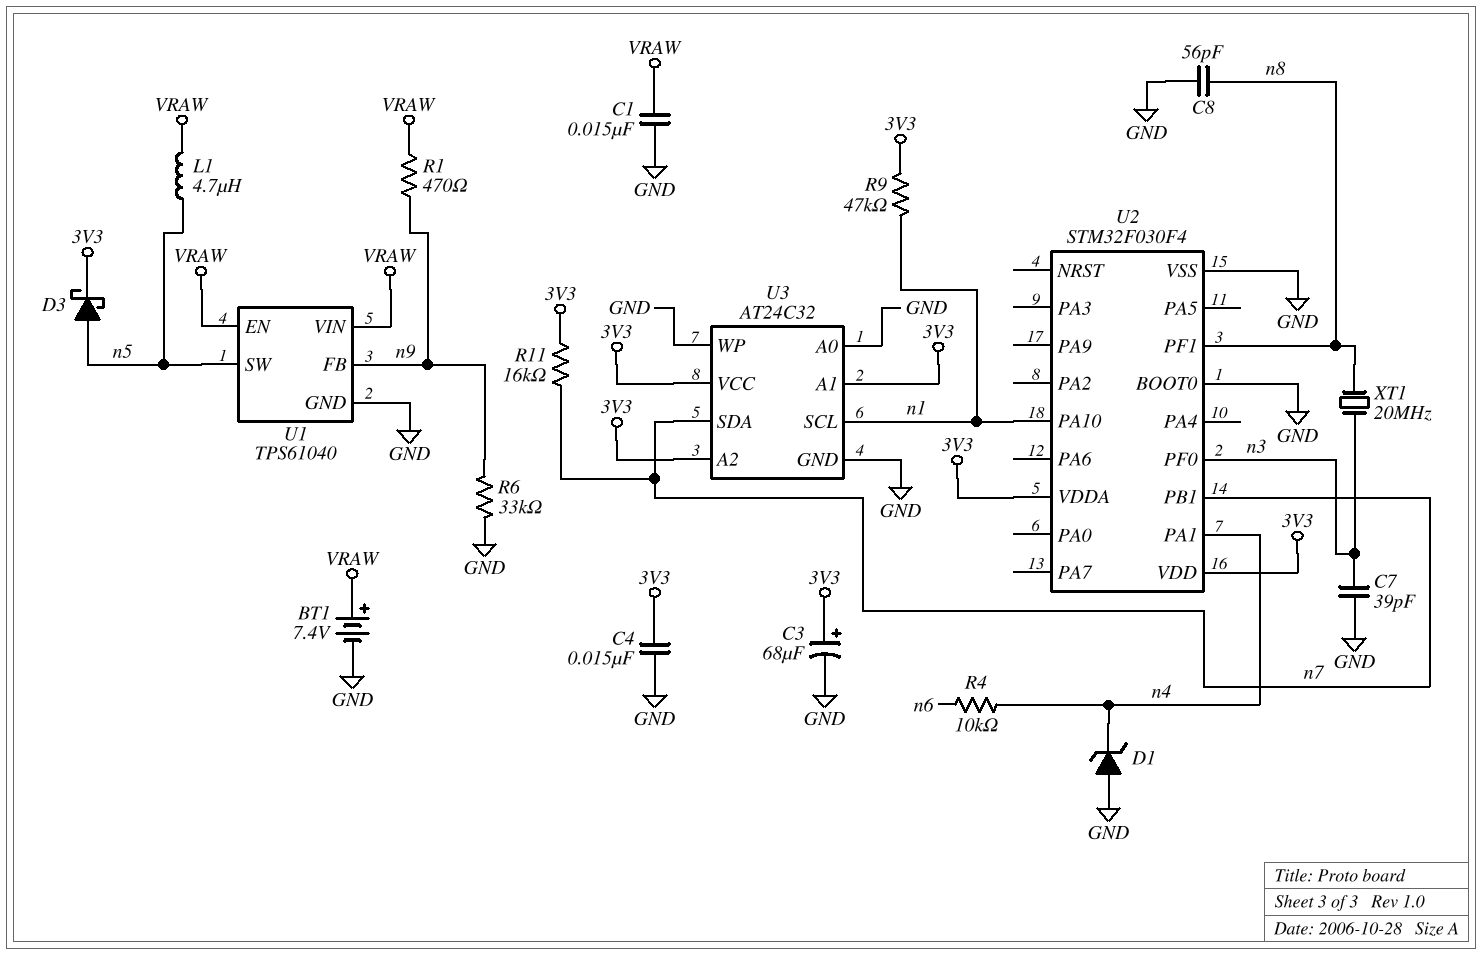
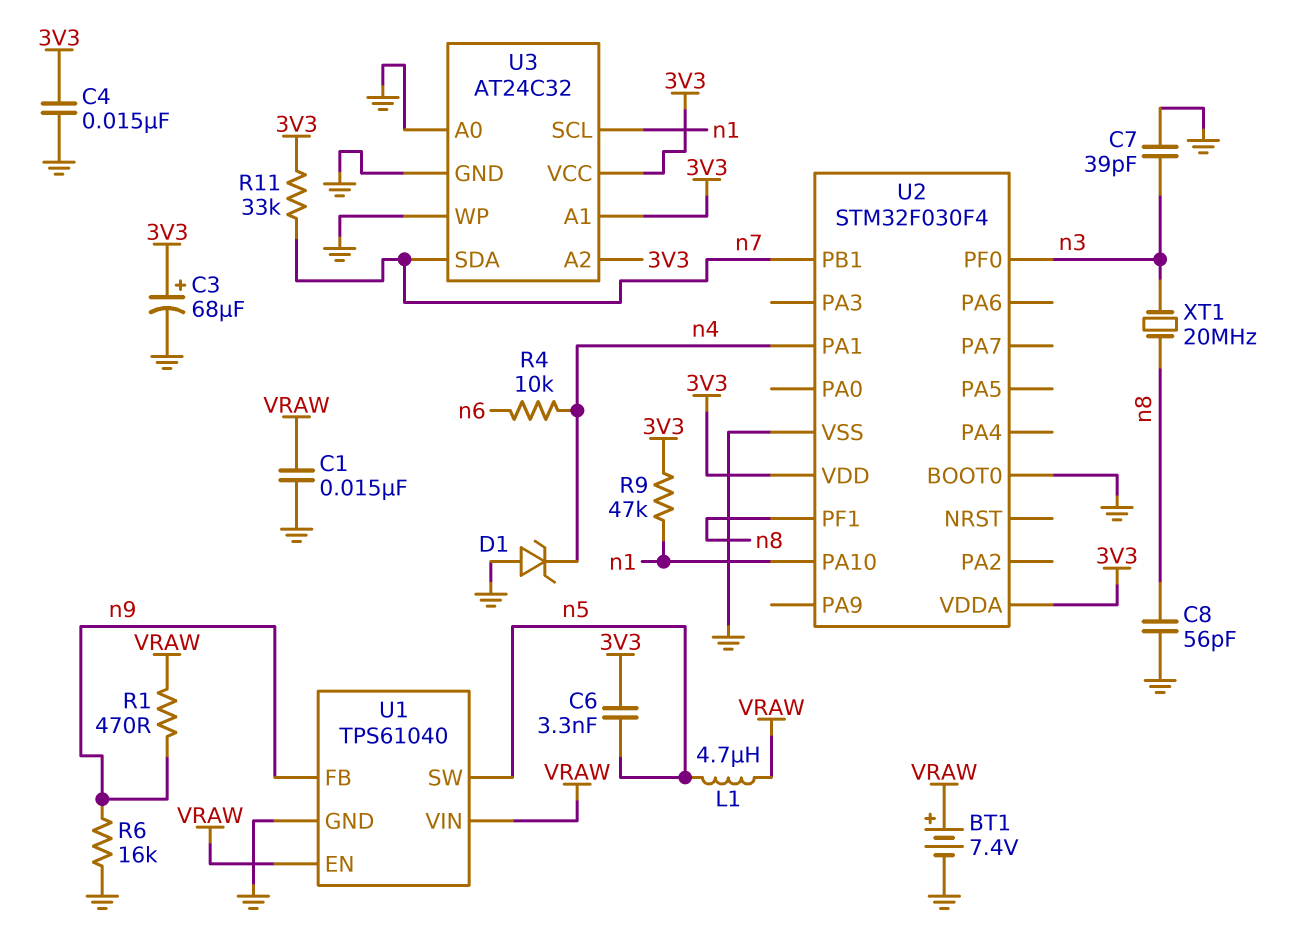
C6: none -> 3.3nF (3V3, n5)
D3: schottky (A n5, K 3V3) -> none
R6: 33k (GND, n9) -> 16k (GND, n9)
R11: 16k (3V3, n7) -> 33k (3V3, n7)

